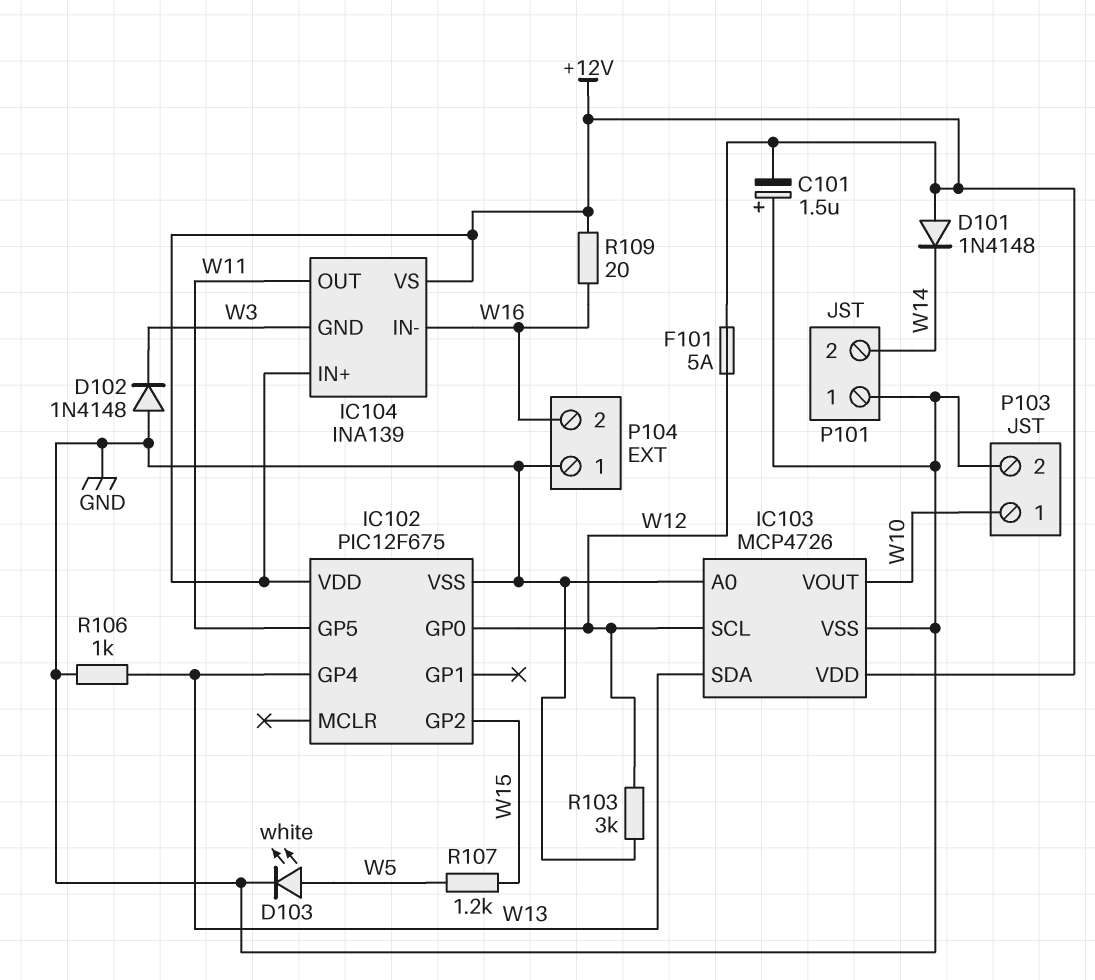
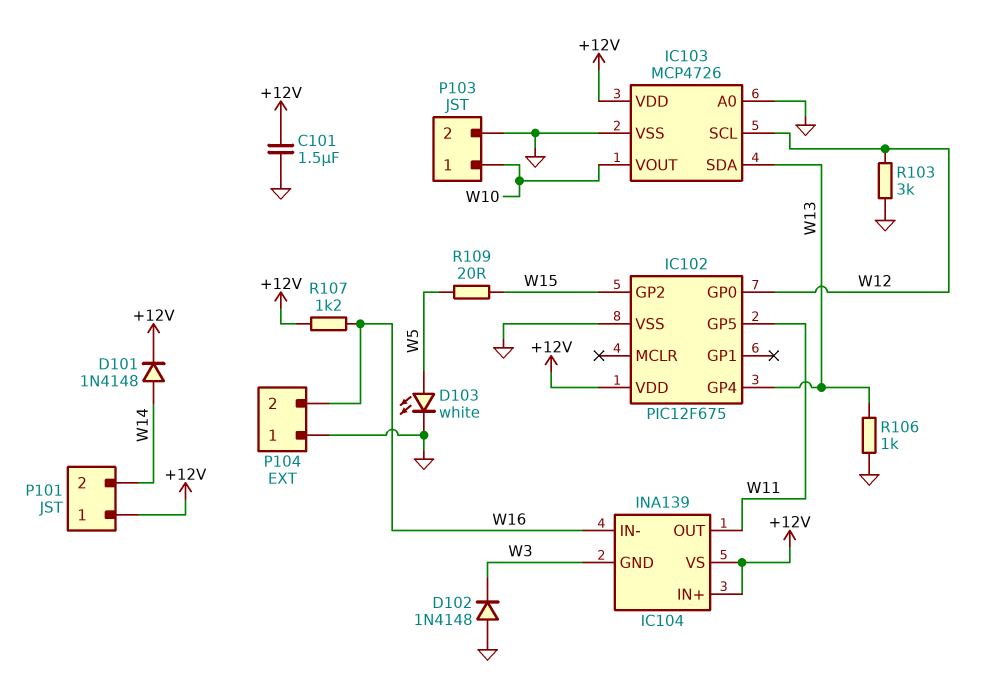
C101: 1.5uF (plus GND, minus +12V) -> 1.5uF (+12V, GND)
D101: diode 1N4148 (A +12V, K W14) -> diode 1N4148 (A W14, K +12V)
F101: 5A (+12V, W12) -> none
P101 pin 1: GND -> +12V
R107: 1.2k (W5, W15) -> 1.2k (+12V, W16)
R109: 20 (+12V, W16) -> 20 (W5, W15)

